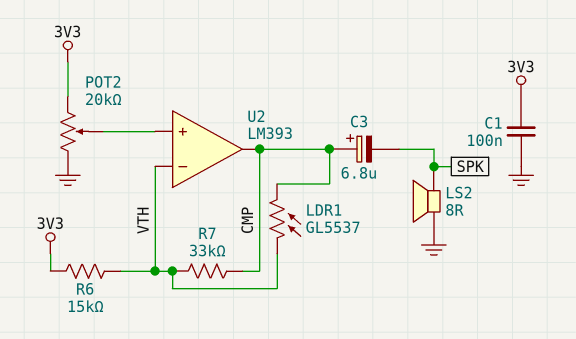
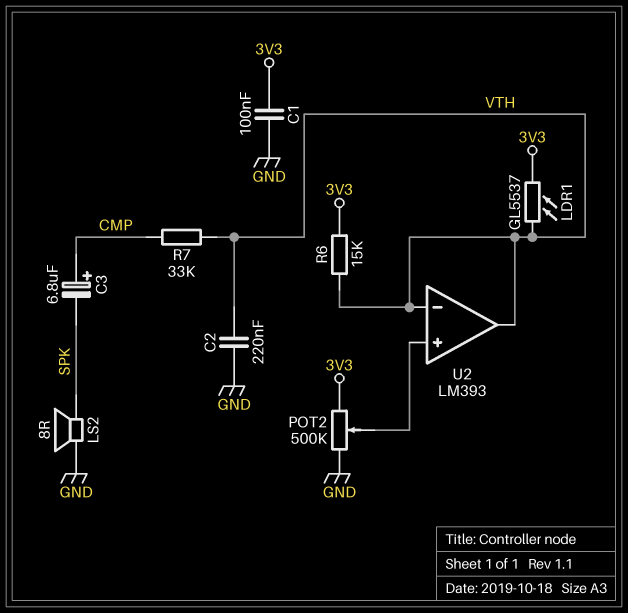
C2: none -> 220nF (GND, VTH)
LDR1: GL5537 (CMP, VTH) -> GL5537 (3V3, VTH)
POT2: 20k (3V3, GND, wiper U2/in+) -> 500k (3V3, GND, wiper U2/in+)
U2 pin out: CMP -> VTH

